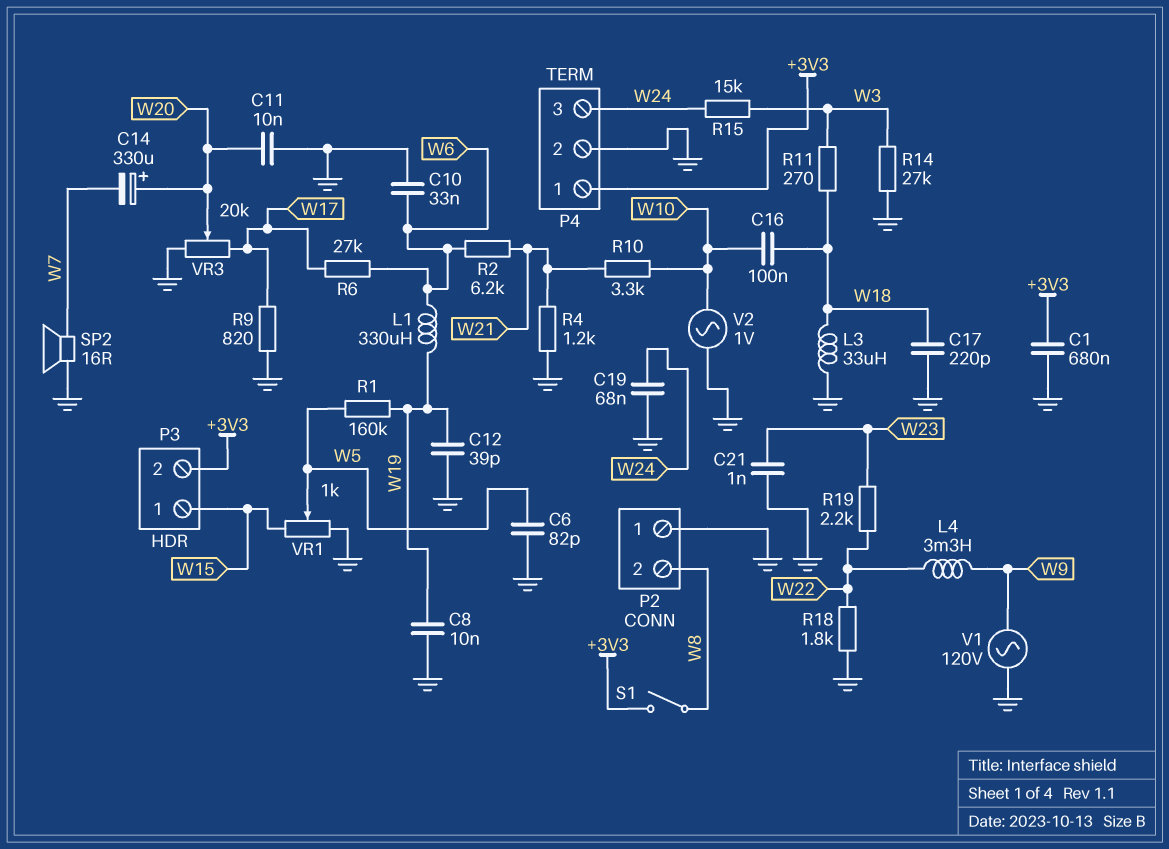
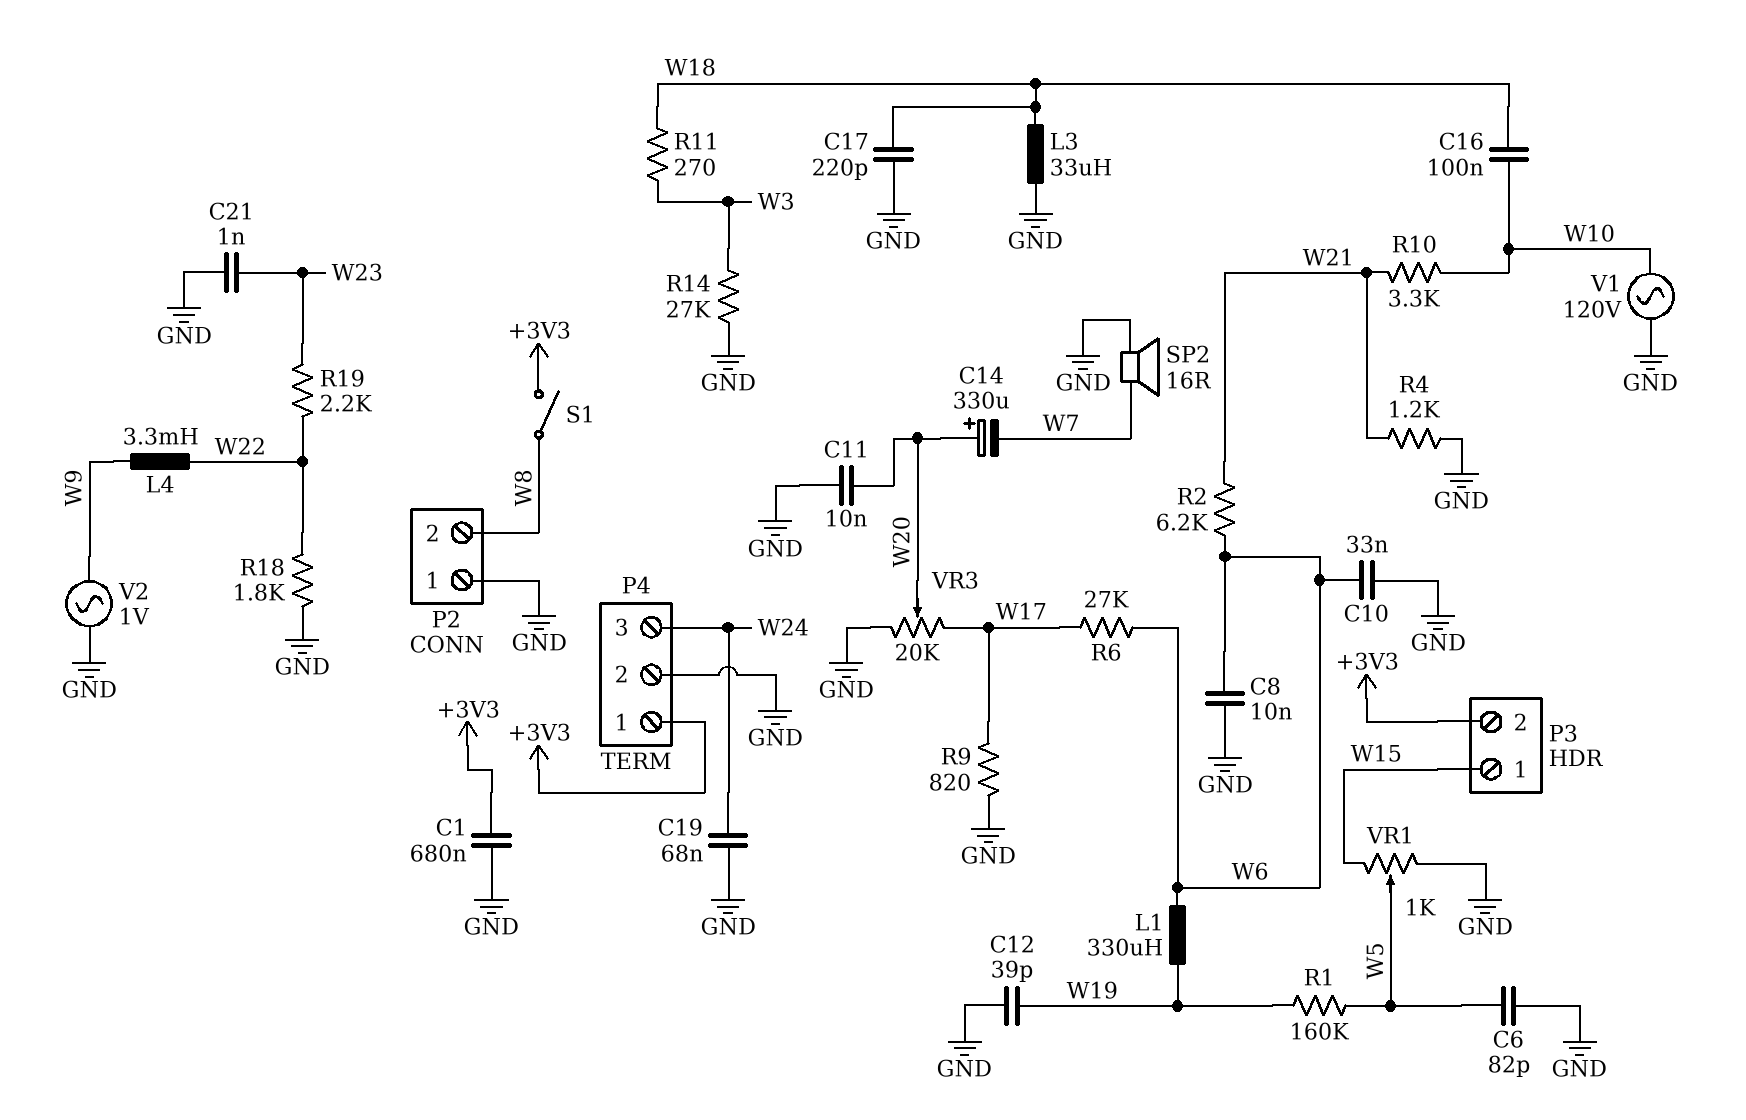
C8: 10nF (GND, W19) -> 10nF (GND, W6)
R15: 15k (W3, W24) -> none
V1: AC 120V (GND, W9) -> AC 120V (GND, W10)
V2: AC 1V (GND, W10) -> AC 1V (GND, W9)

